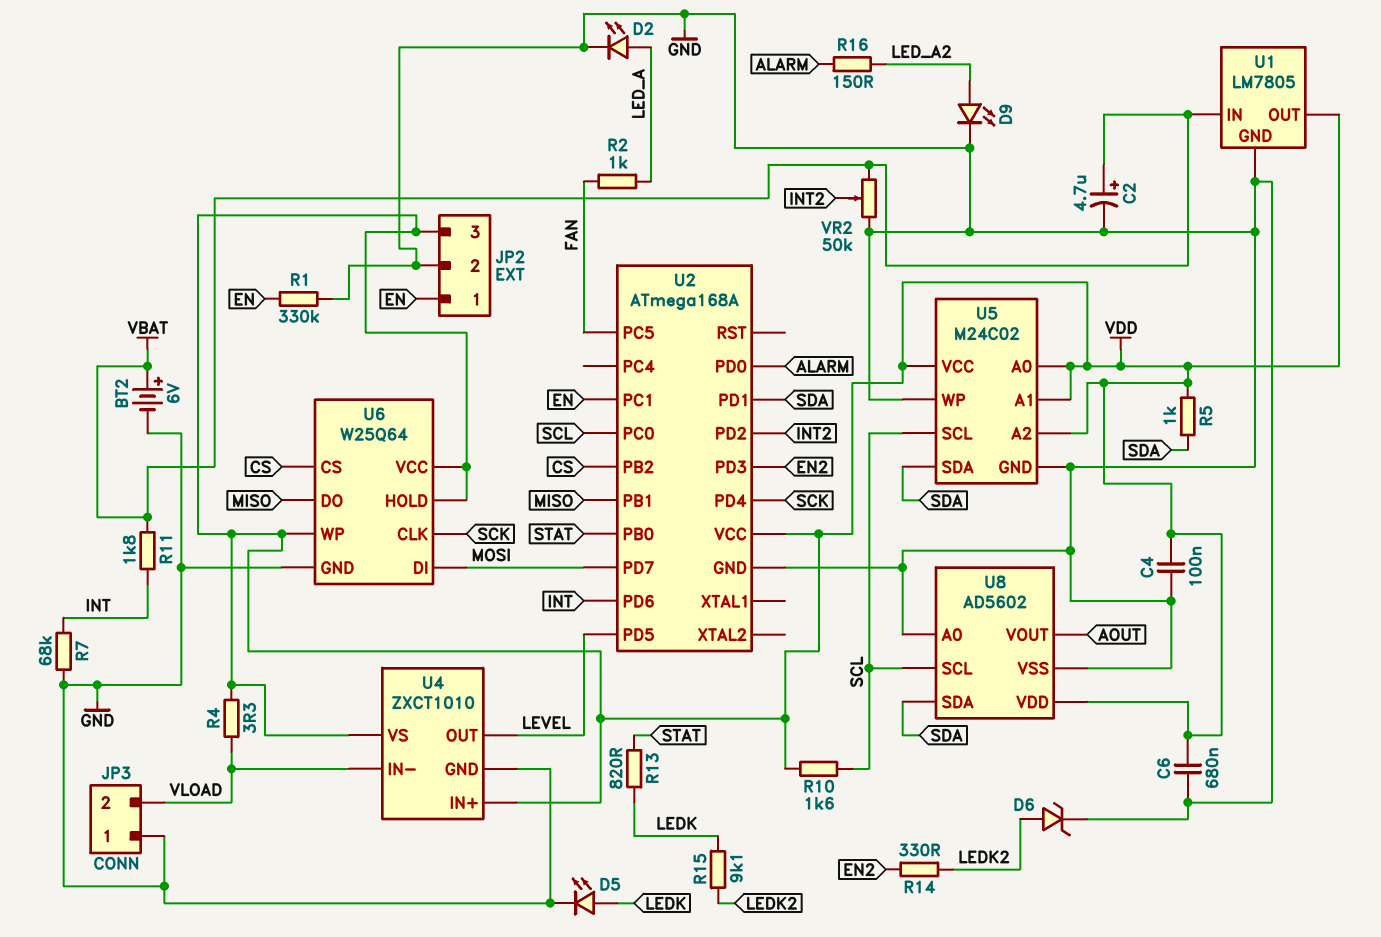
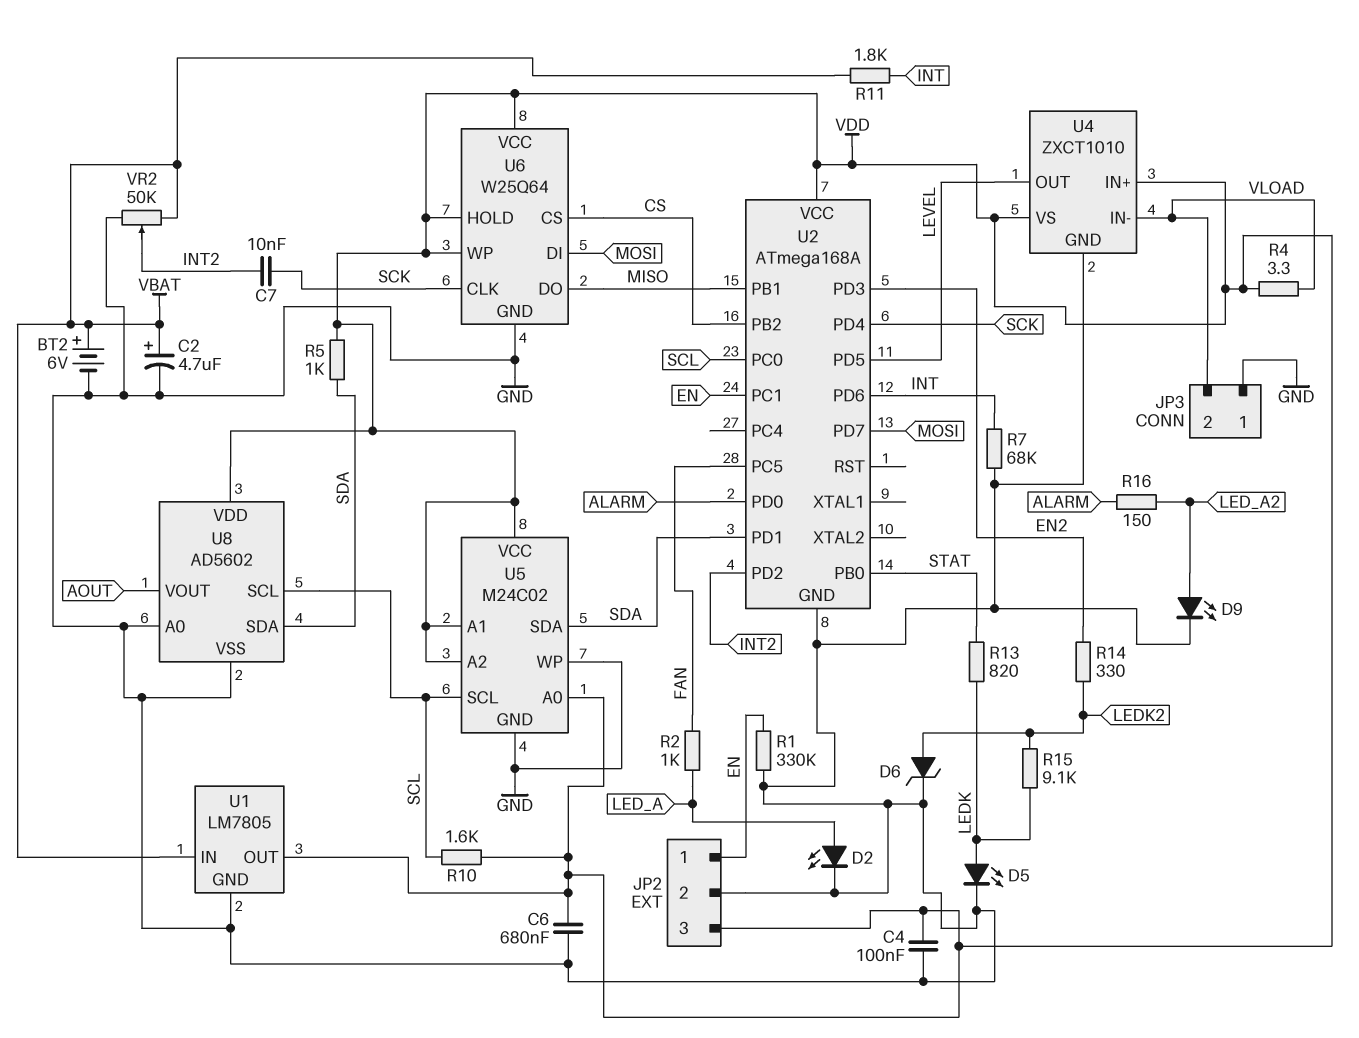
C7: none -> 10nF (INT2, SCK)

